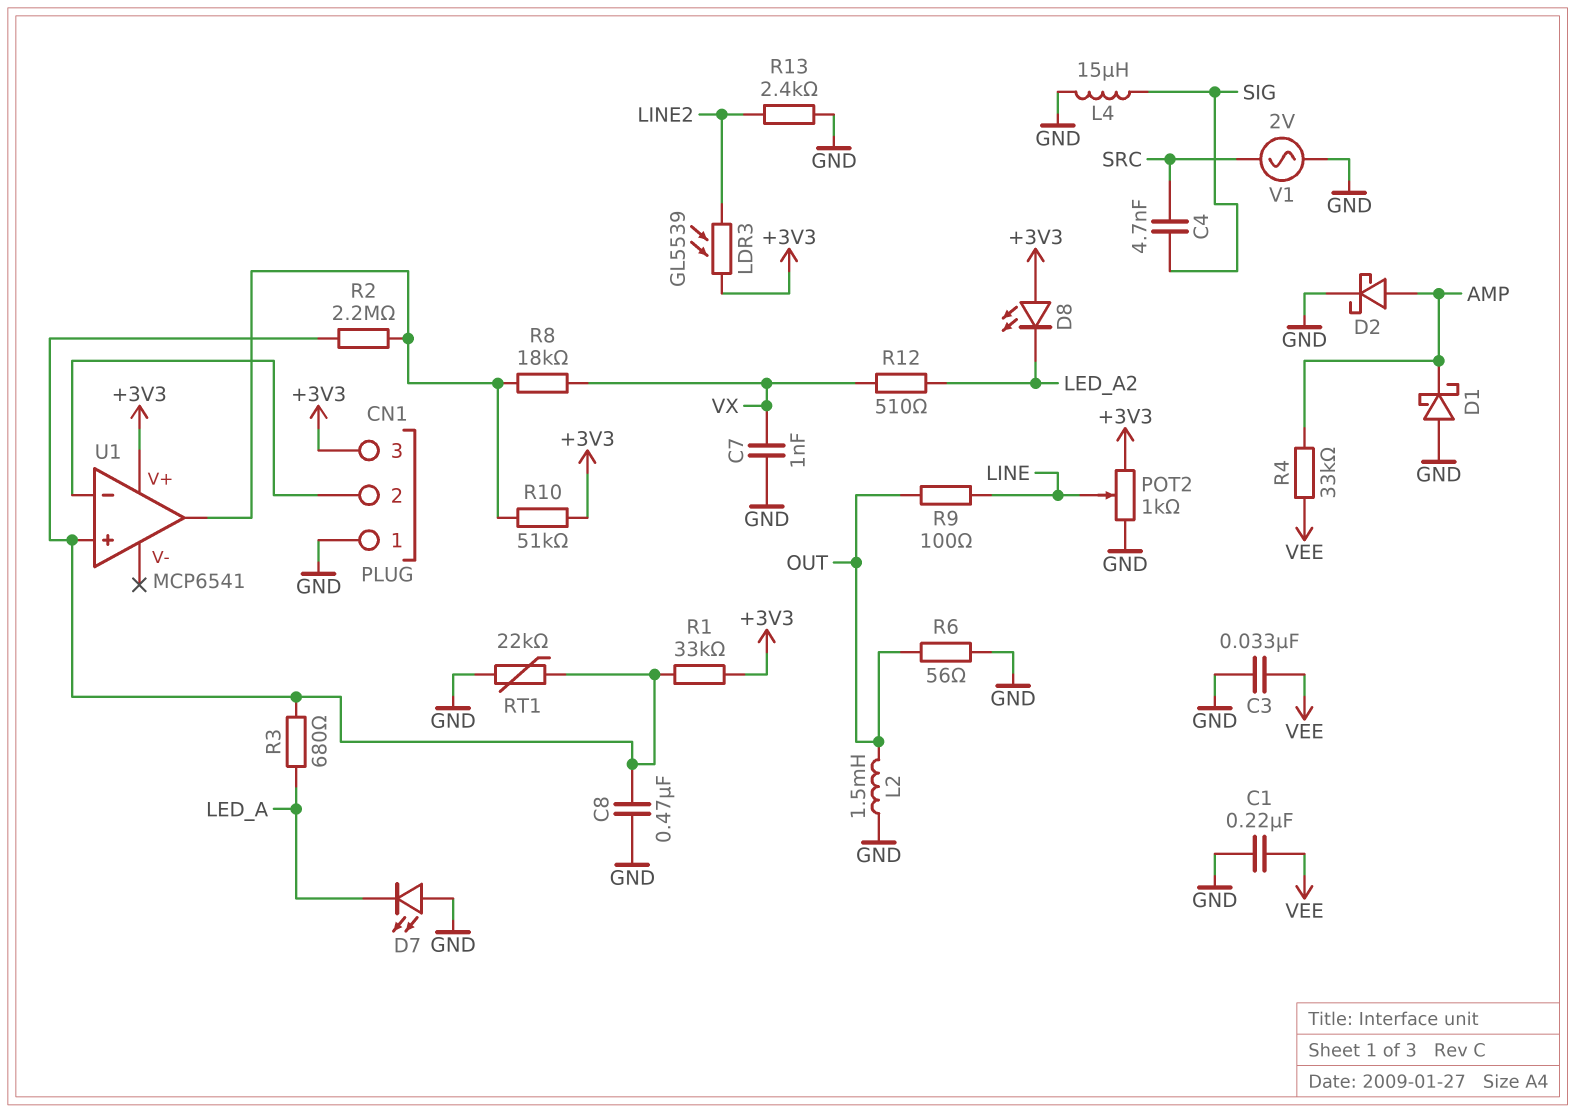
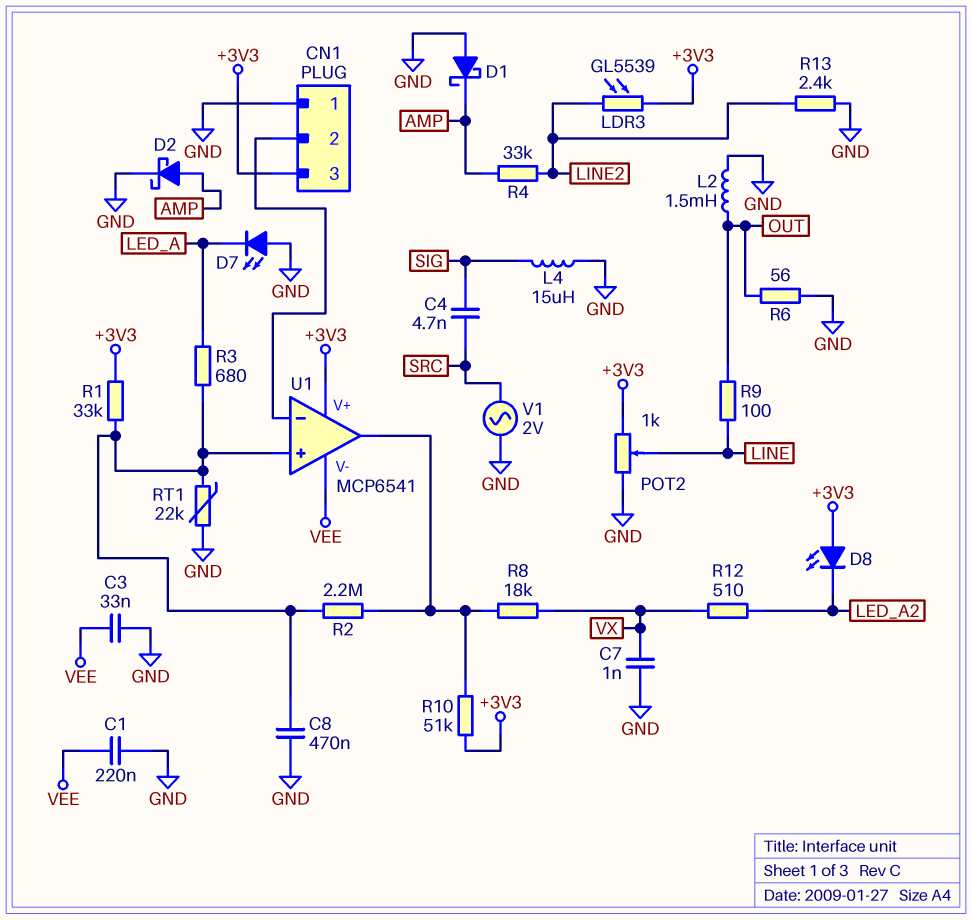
R4: 33k (AMP, VEE) -> 33k (AMP, LINE2)
U1 pin V-: none -> VEE

